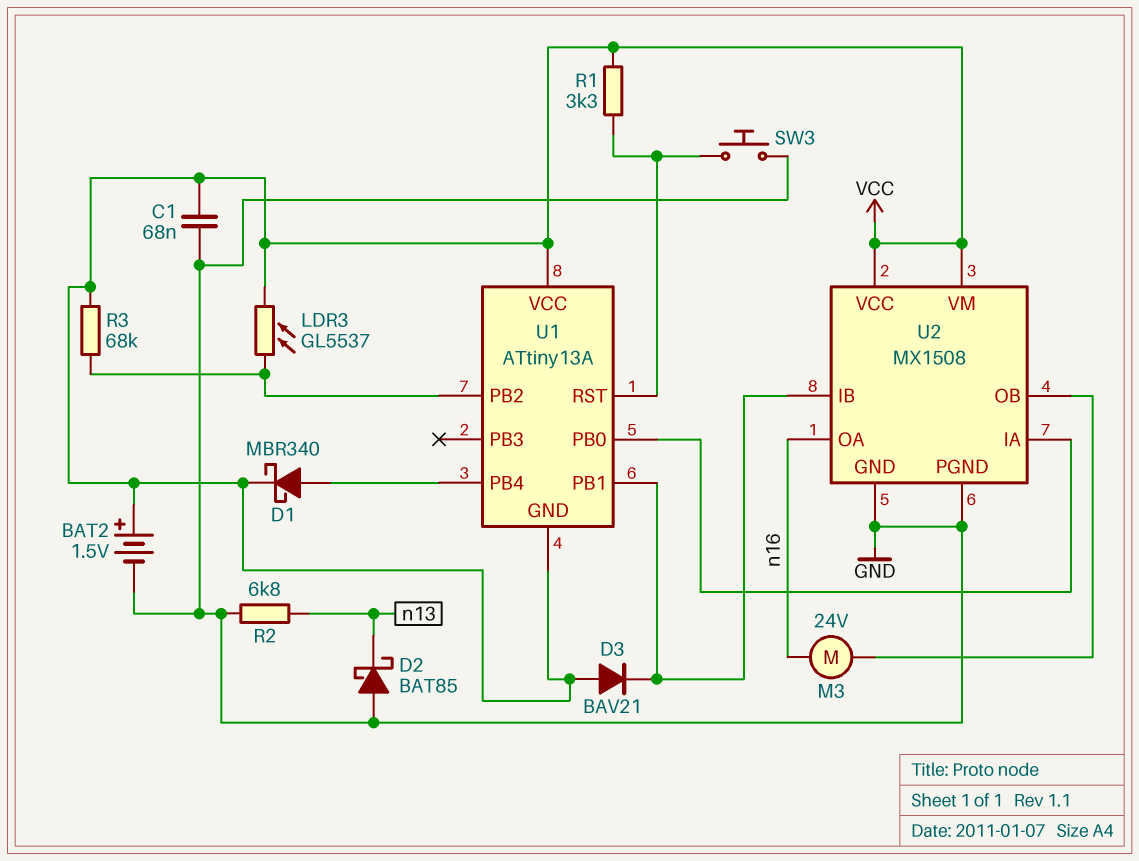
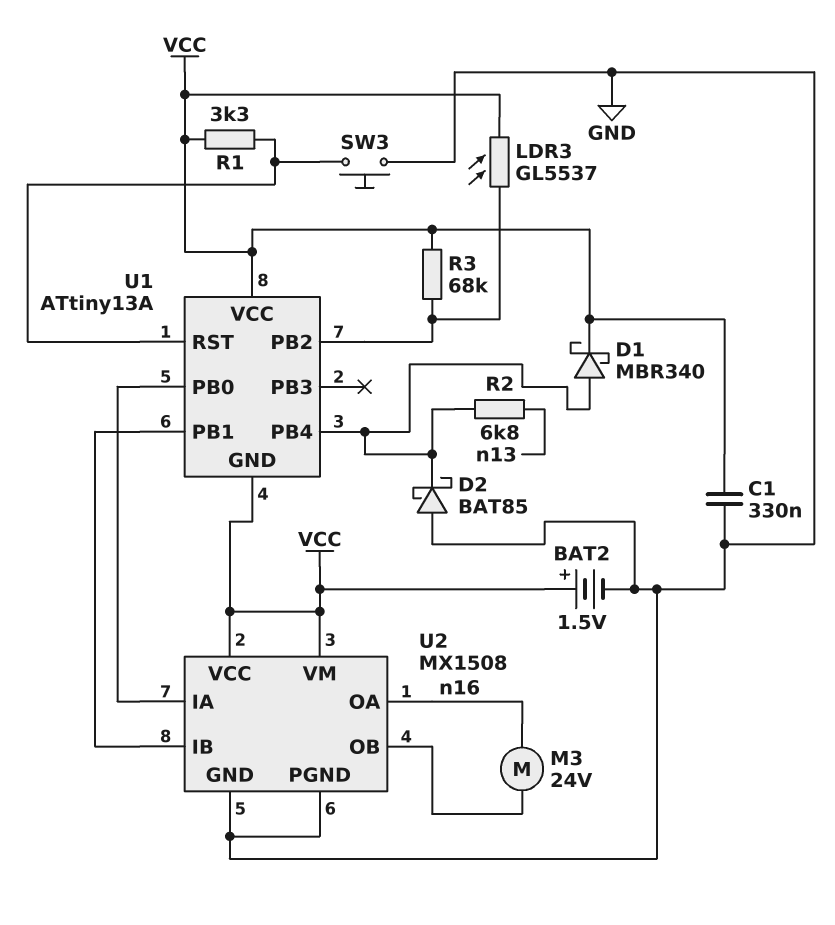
C1: 68nF (GND, VCC) -> 330nF (GND, VCC)
D2: schottky BAT85 (A GND, K n13) -> schottky BAT85 (A GND, K U1/PB4)
D3: diode BAV21 (A VCC, K U1/PB1) -> none
R2: 6.8k (GND, n13) -> 6.8k (U1/PB4, n13)

